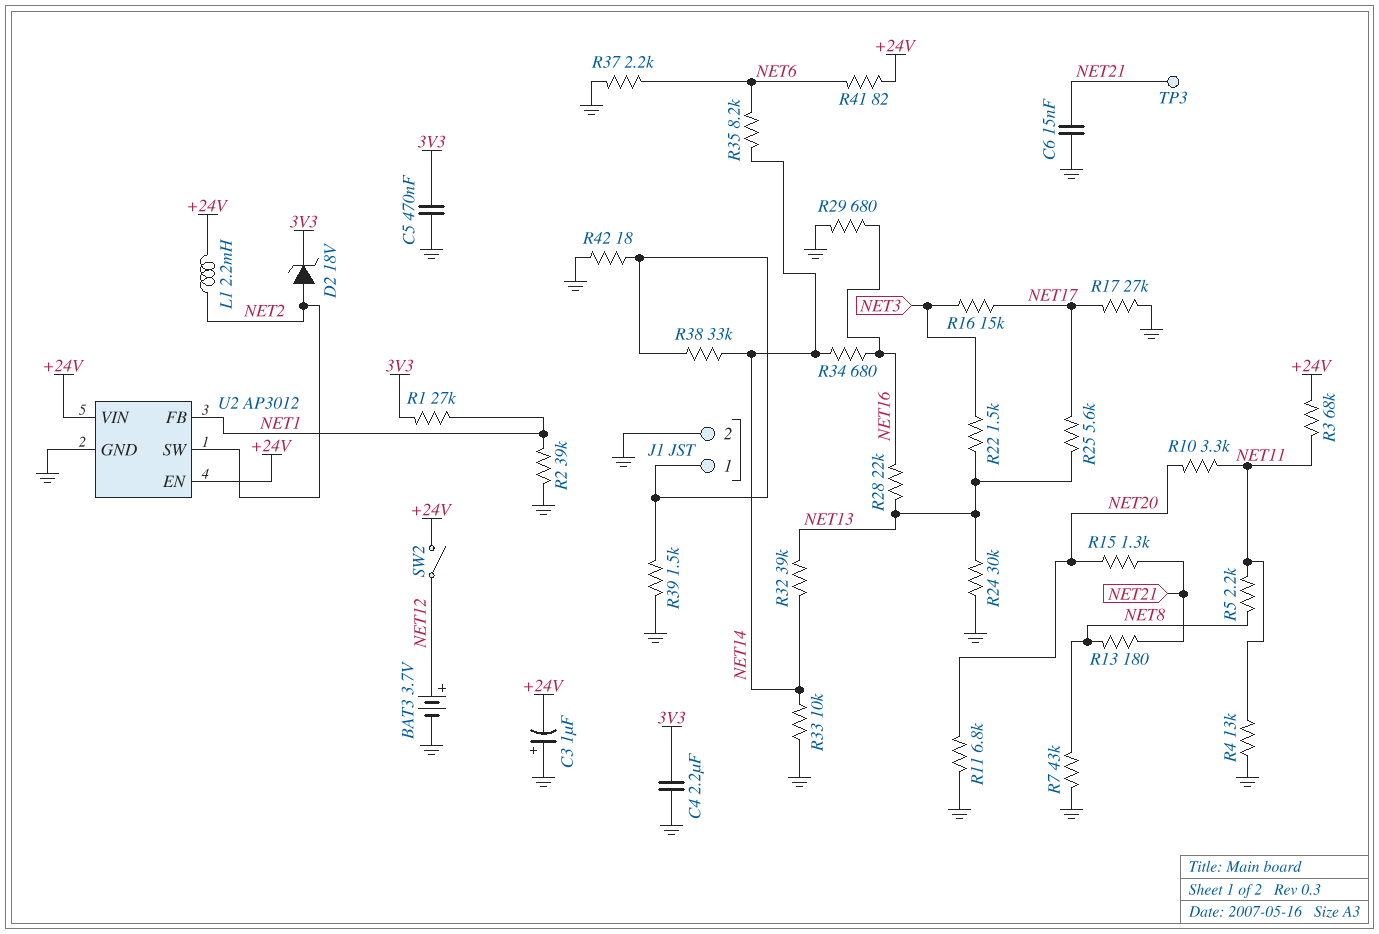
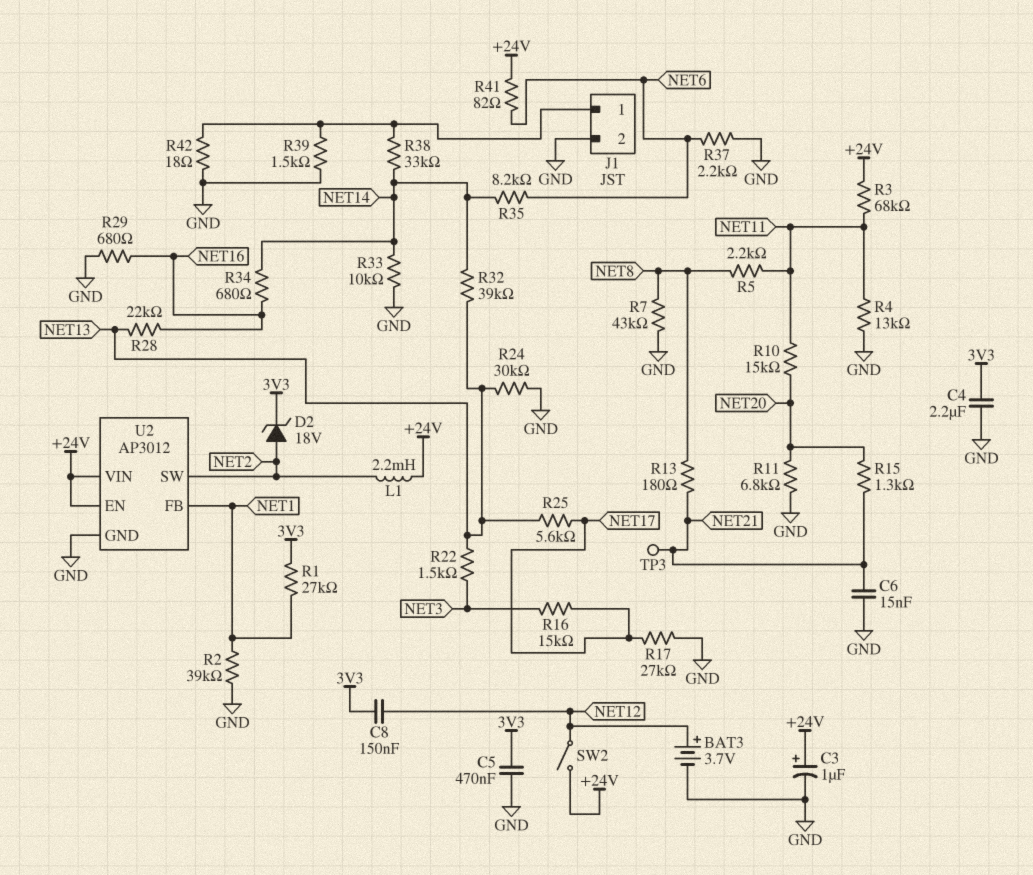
C3: 1uF (plus GND, minus +24V) -> 1uF (plus +24V, minus GND)
C8: none -> 150nF (3V3, NET12)
R10: 3.3k (NET11, NET20) -> 15k (NET11, NET20)

